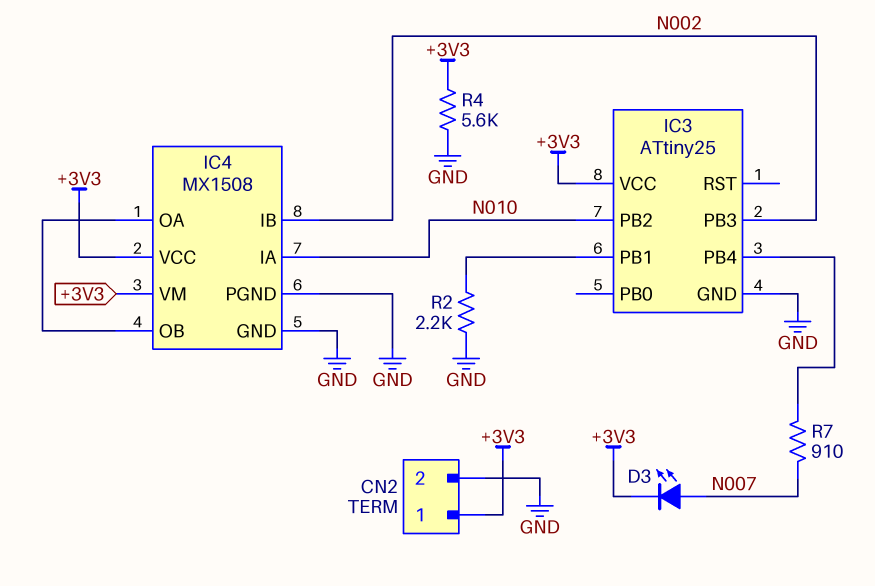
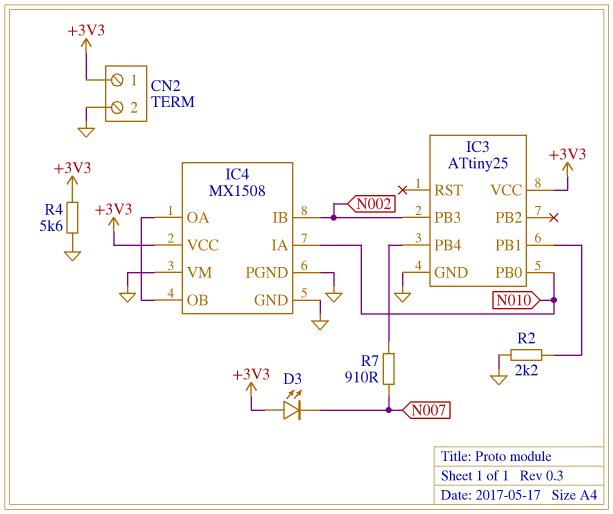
D3: LED (A N007, K +3V3) -> LED (A +3V3, K N007)
IC3 pin PB0: none -> N010
IC3 pin PB2: N010 -> none
IC4 pin VM: +3V3 -> GND

